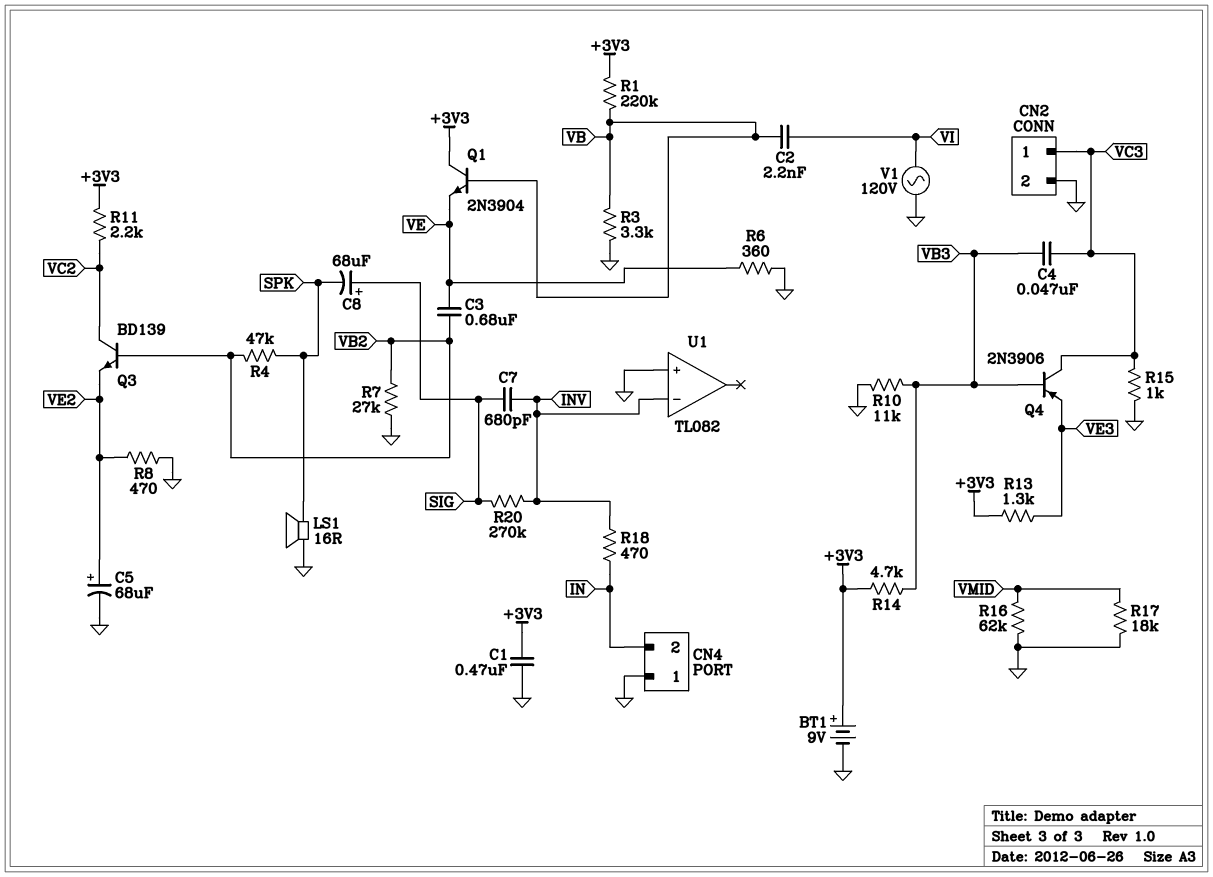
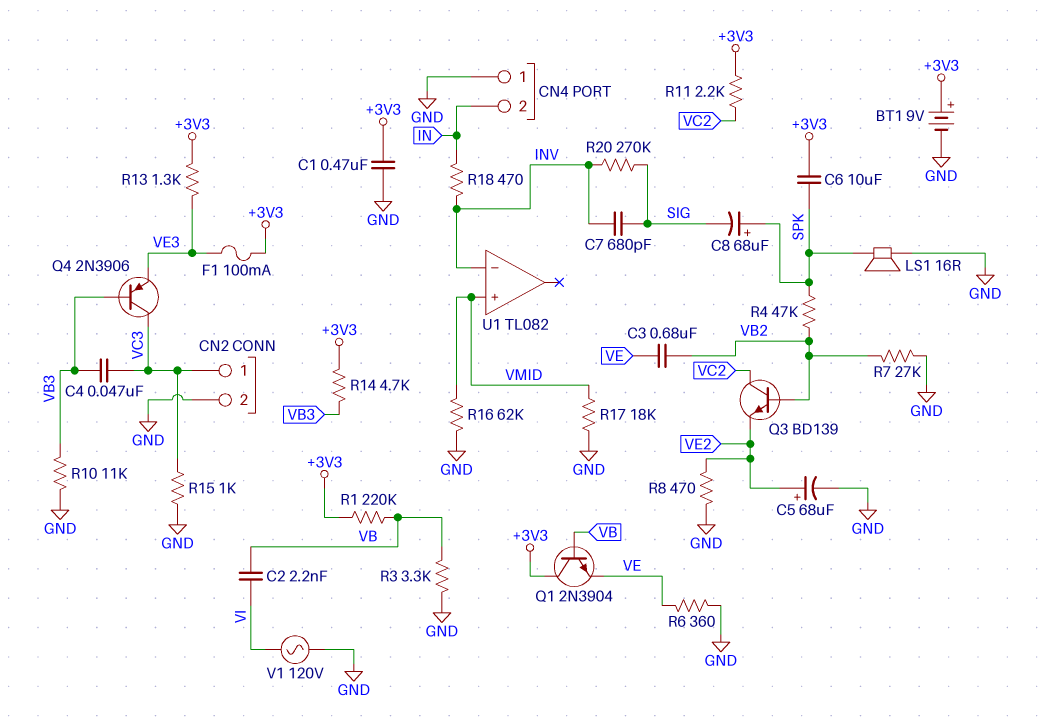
C6: none -> 10uF (+3V3, SPK)
C8: 68uF (plus SIG, minus SPK) -> 68uF (plus SPK, minus SIG)
F1: none -> 100mA (+3V3, VE3)
U1 pin in+: GND -> VMID

